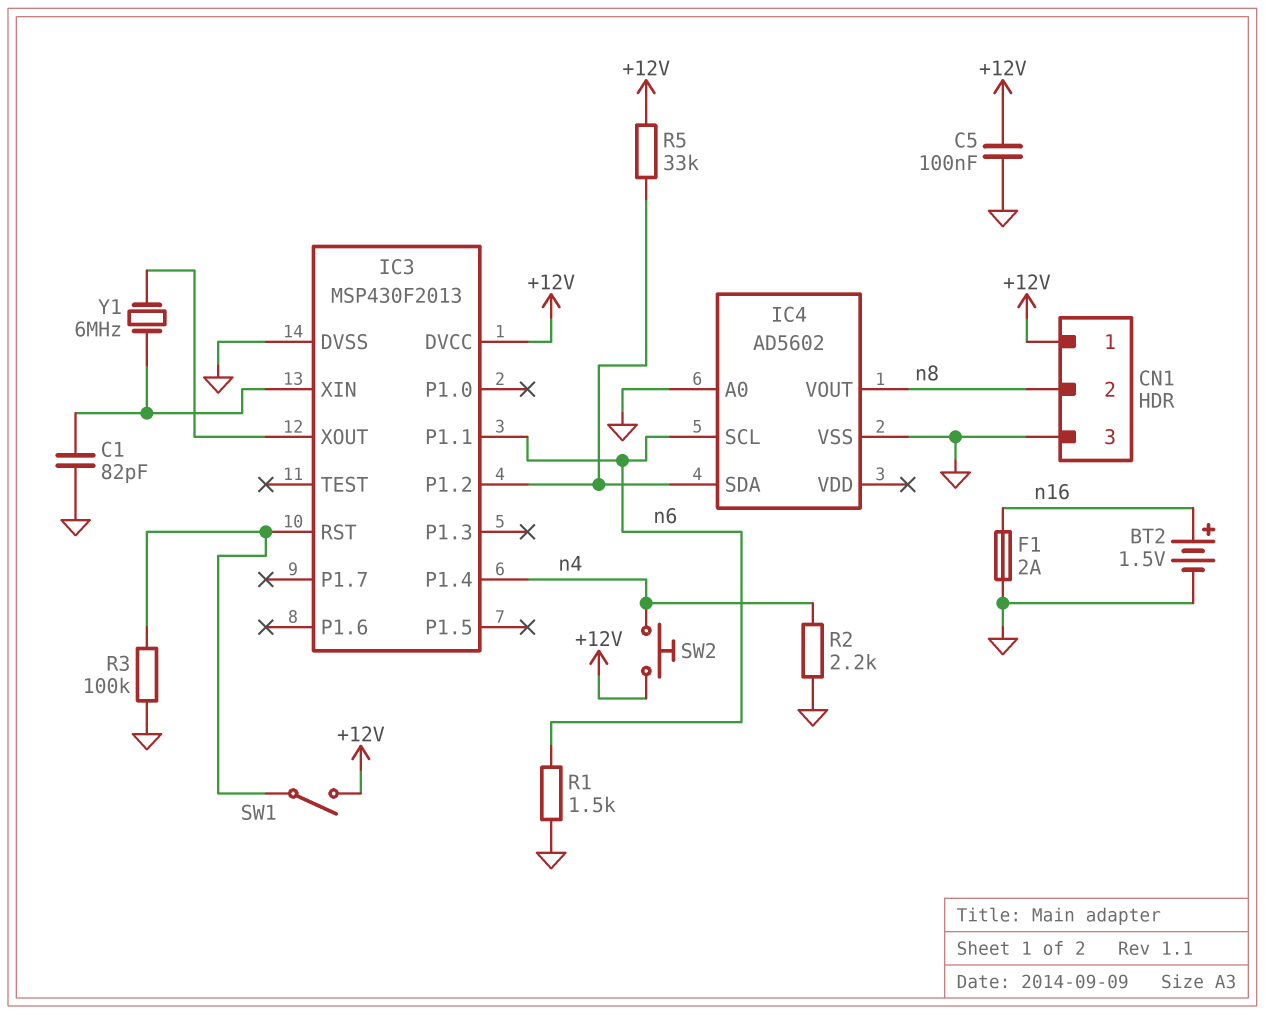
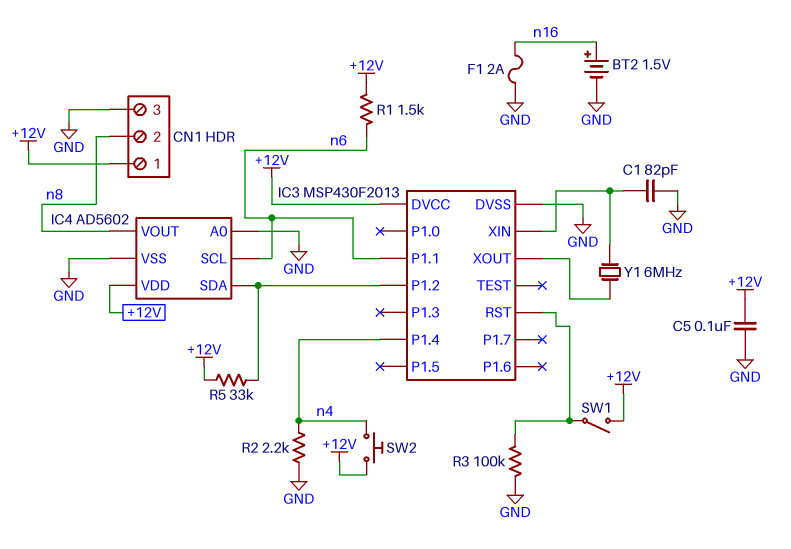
IC4 pin VDD: none -> +12V
R1: 1.5k (GND, n6) -> 1.5k (+12V, n6)

